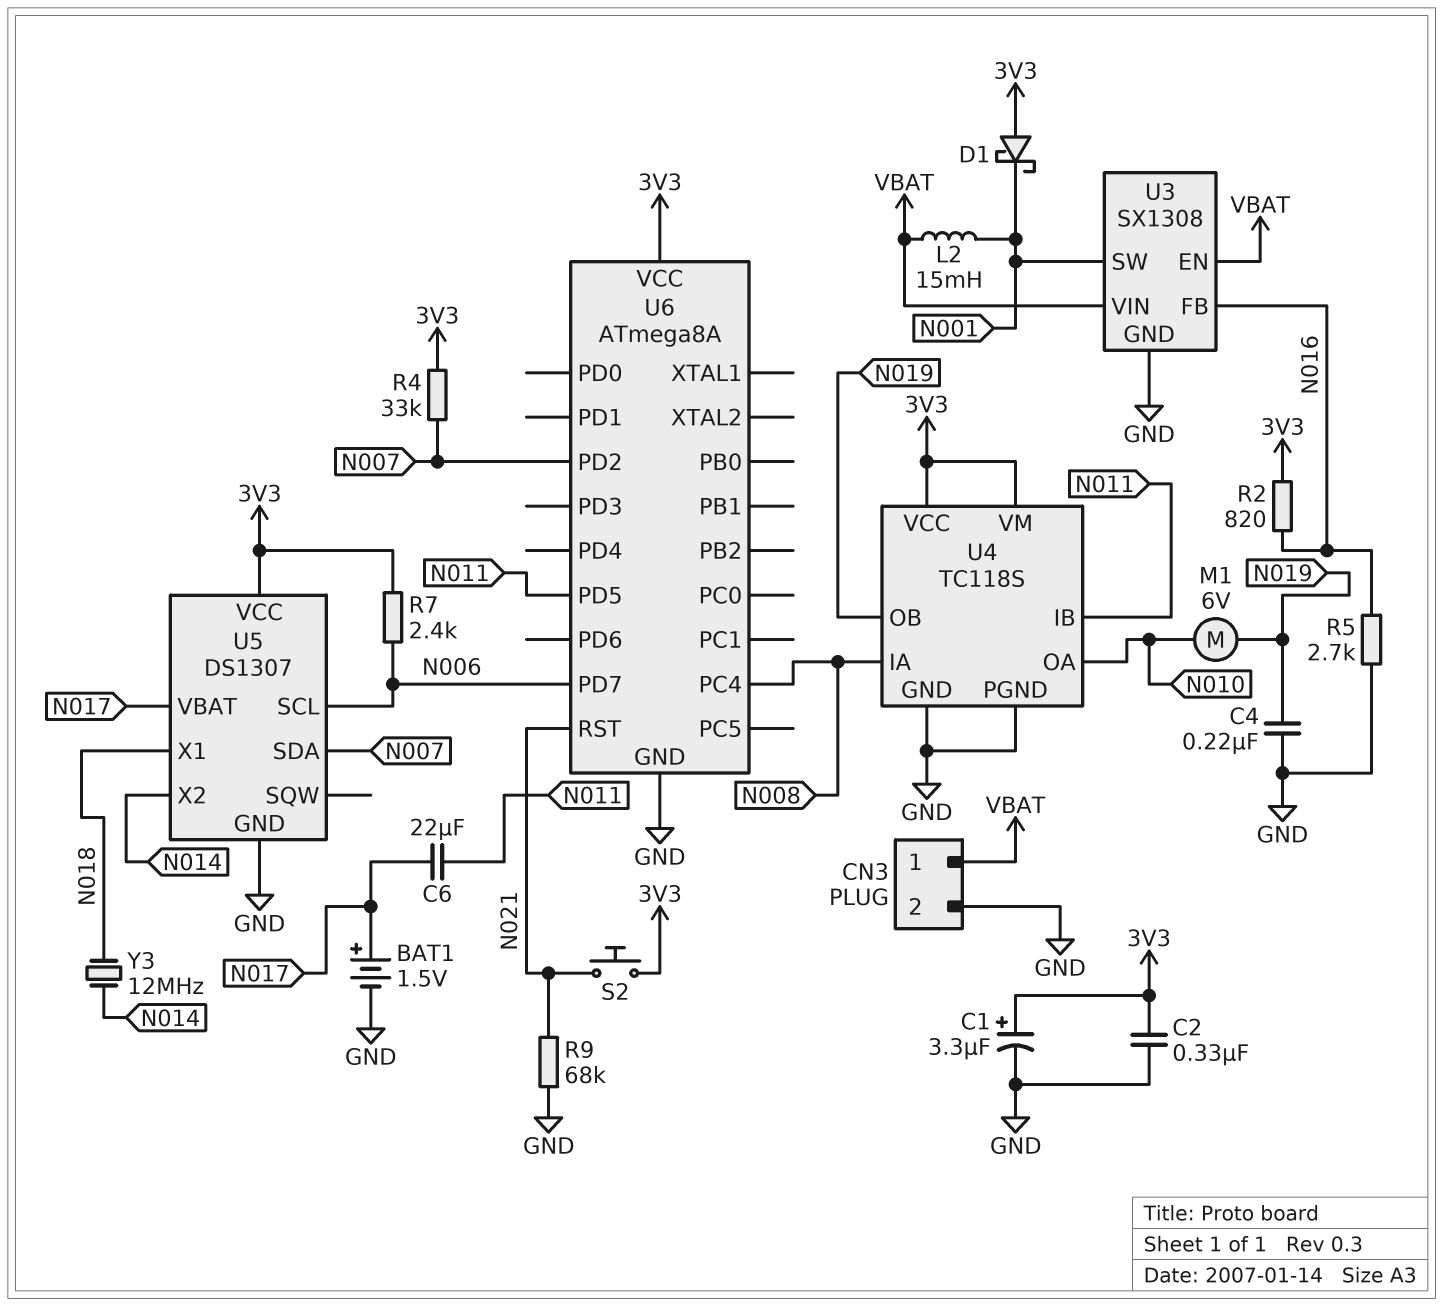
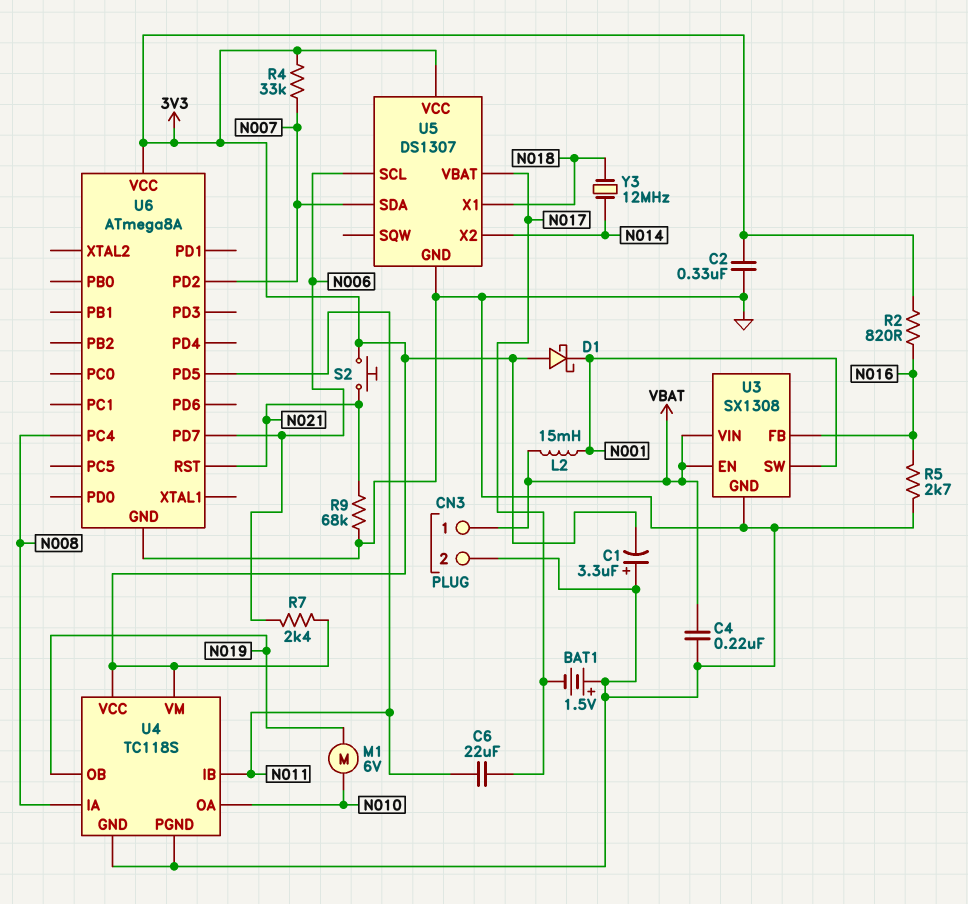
BAT1: 1.5V (plus N017, minus GND) -> 1.5V (plus GND, minus N017)
C1: 3.3uF (plus 3V3, minus GND) -> 3.3uF (plus GND, minus 3V3)
C4: 220nF (GND, N019) -> 220nF (GND, VBAT)

